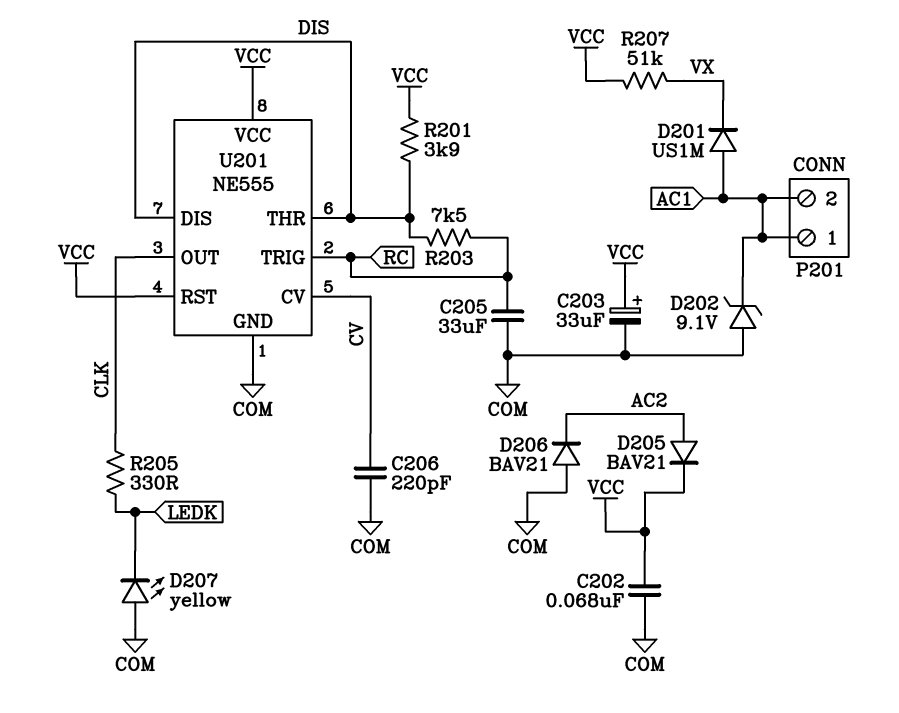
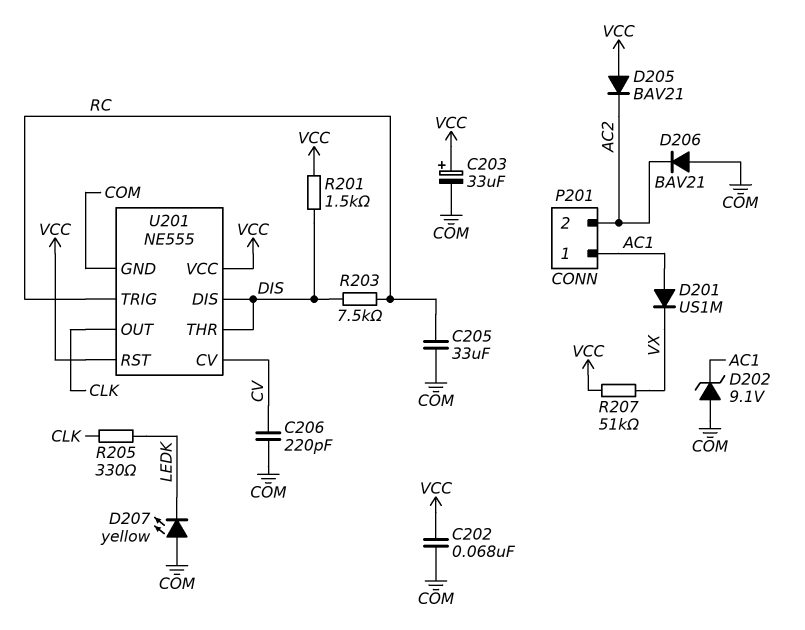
D205: diode BAV21 (A AC2, K VCC) -> diode BAV21 (A VCC, K AC2)
P201 pin 2: AC1 -> AC2
R201: 3.9k (DIS, VCC) -> 1.5k (DIS, VCC)

